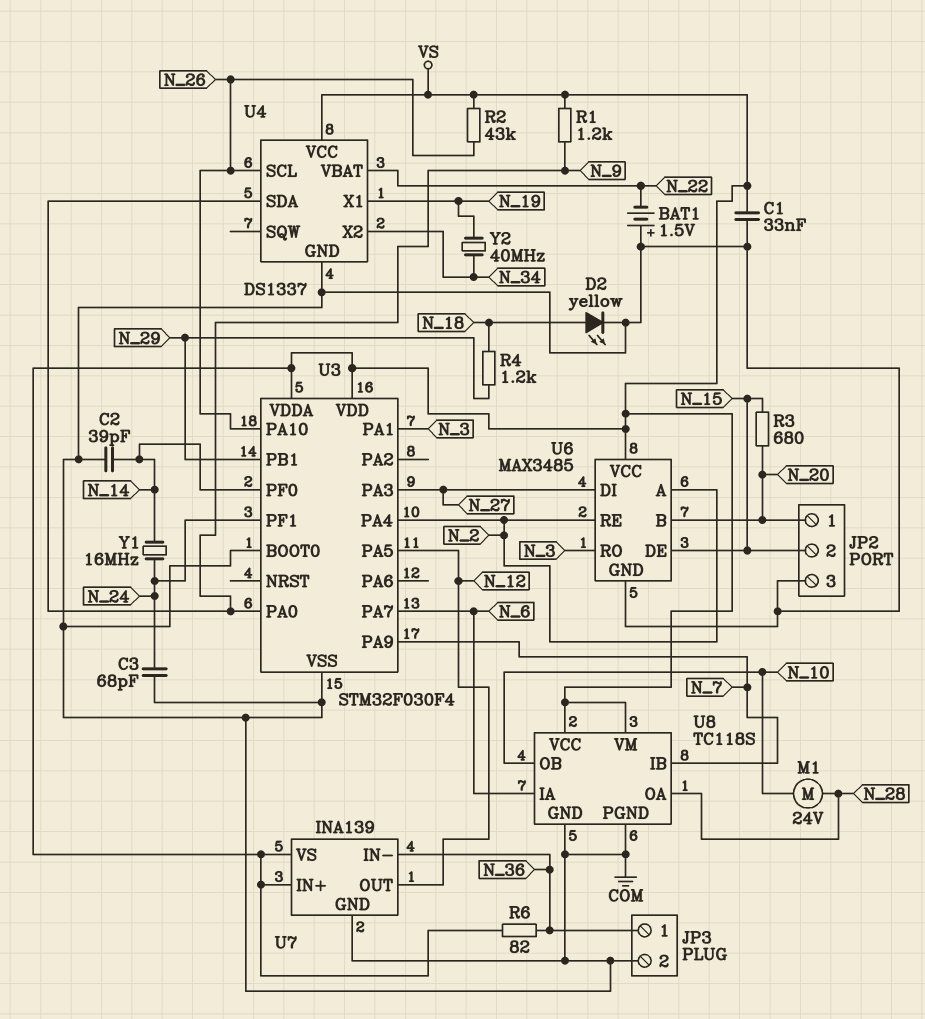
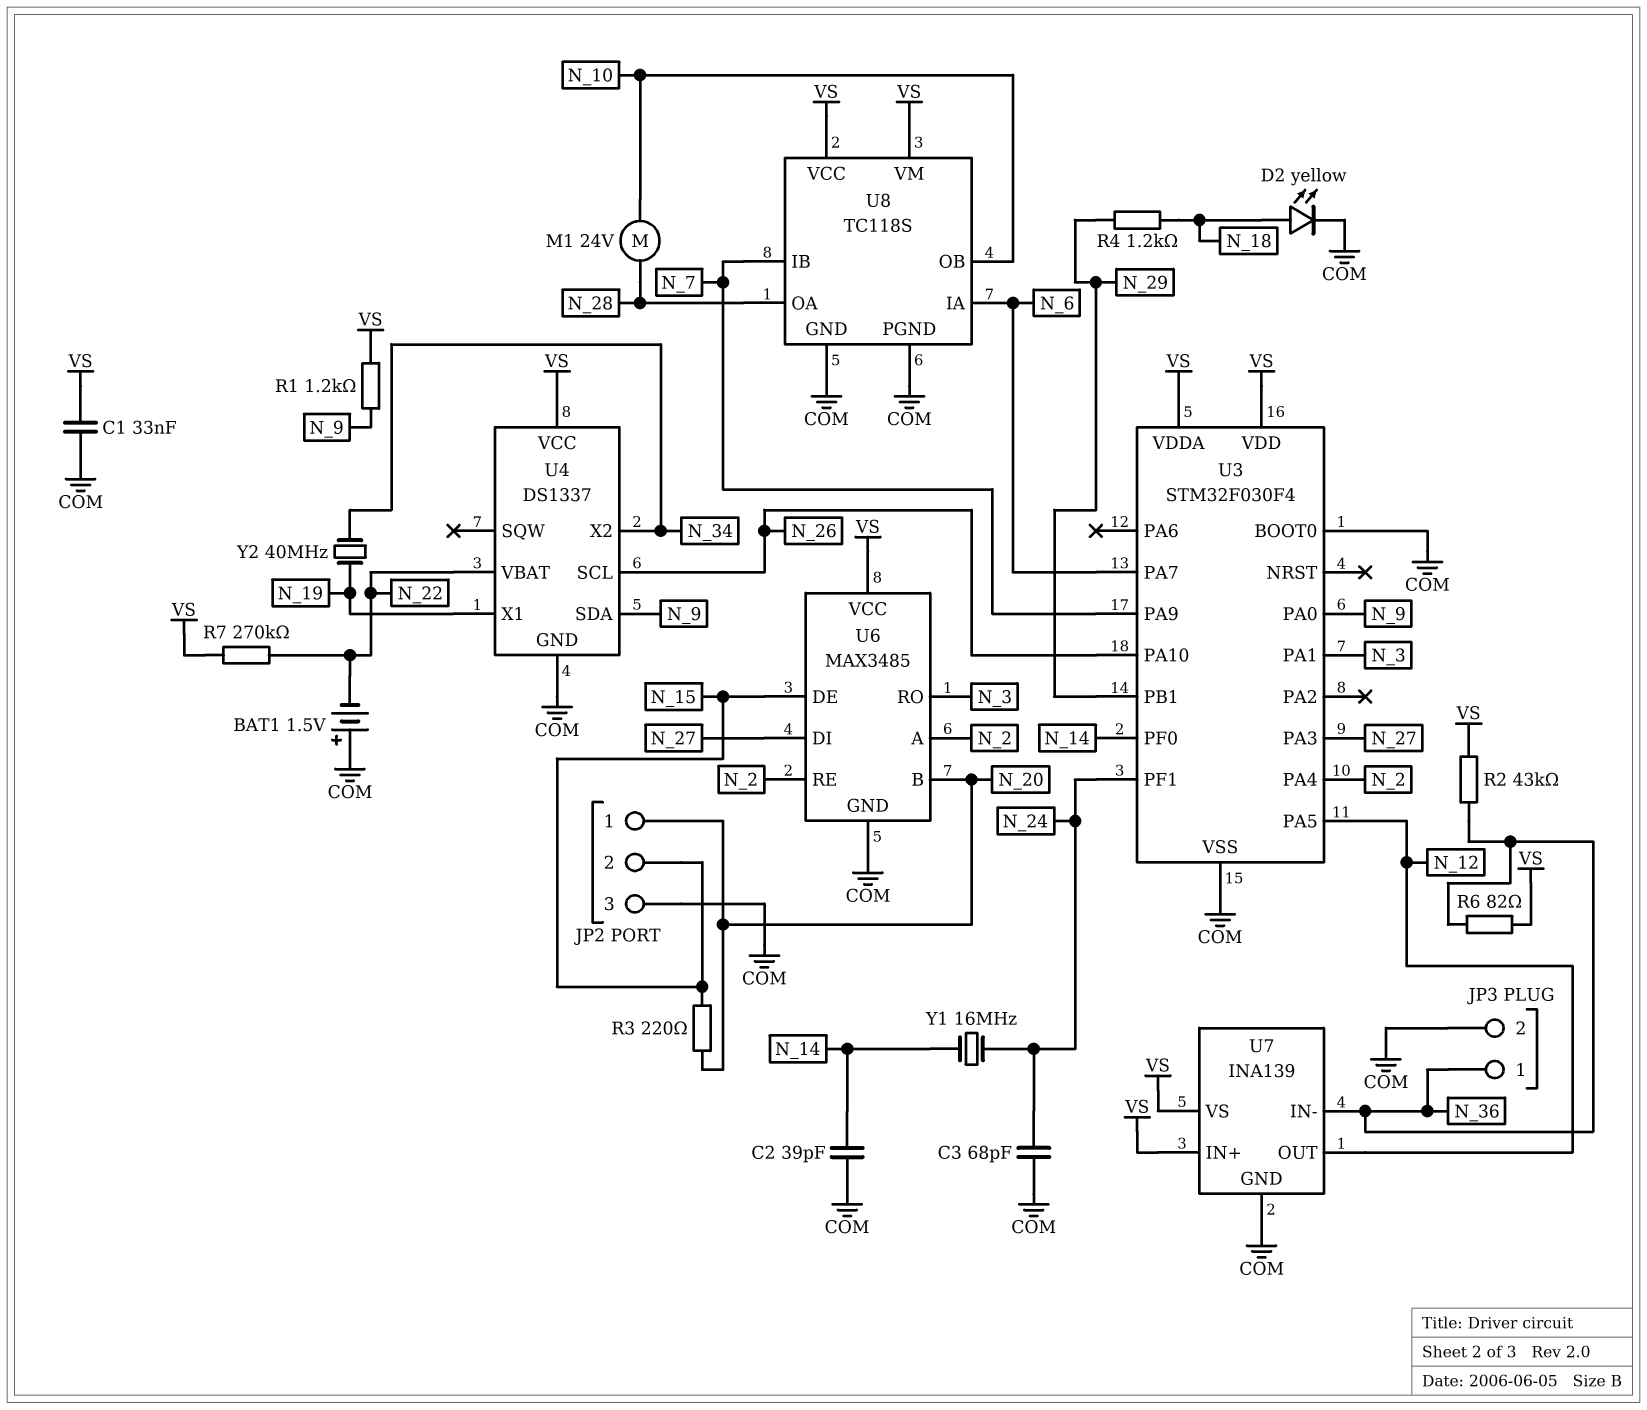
R2: 43k (N_26, VS) -> 43k (N_36, VS)
R3: 680 (N_15, N_20) -> 220 (N_15, N_20)
R7: none -> 270k (N_22, VS)

